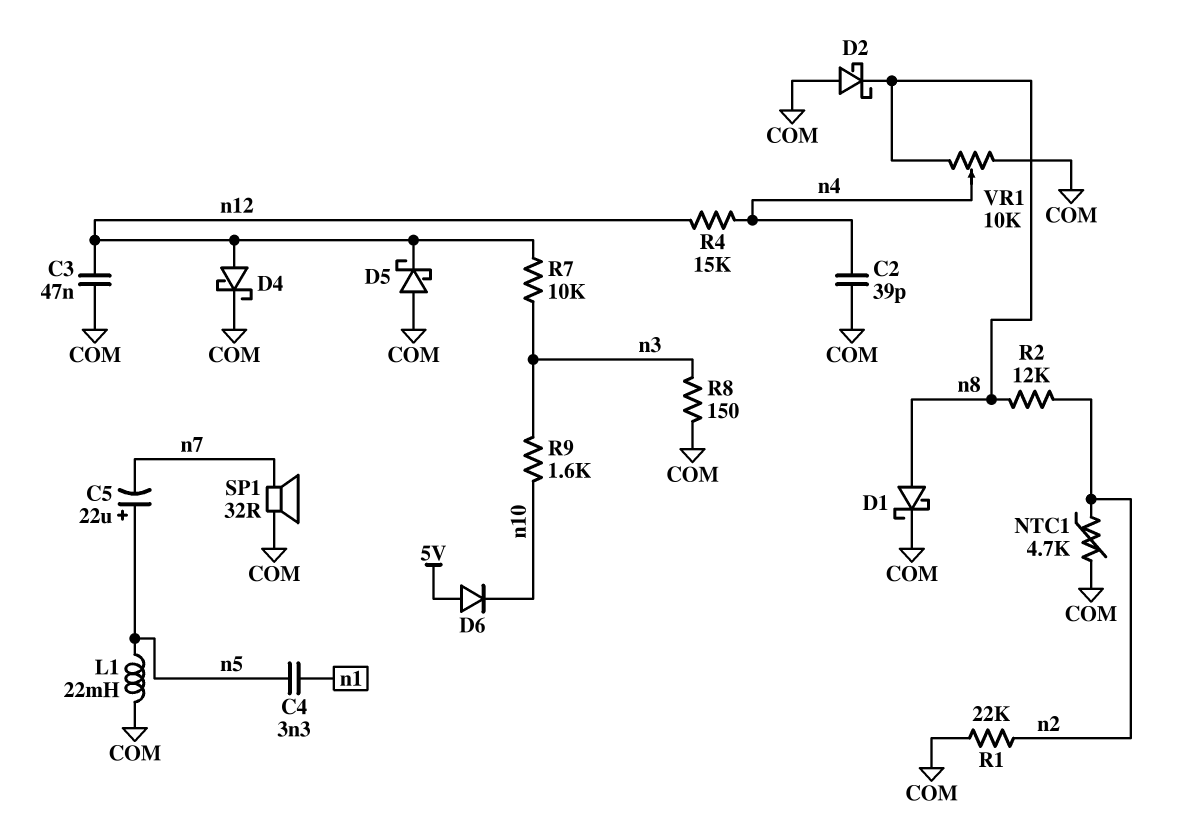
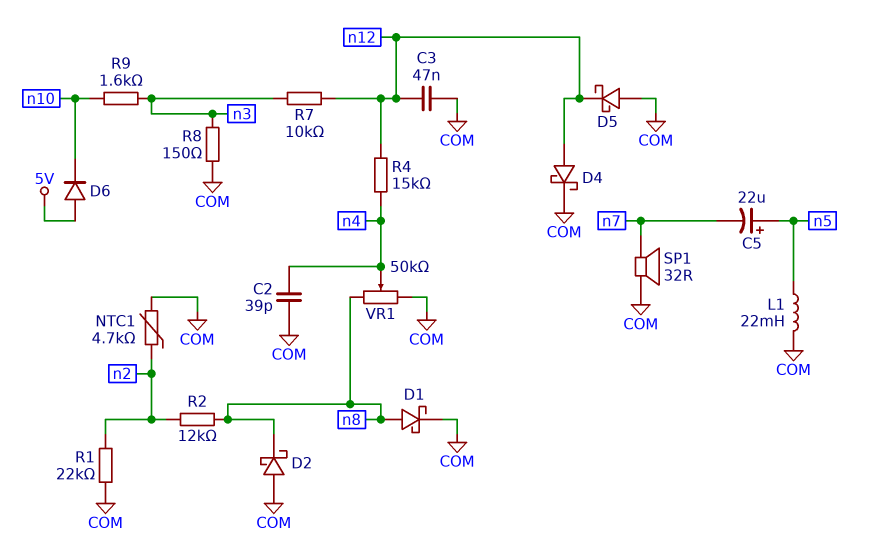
C4: 3.3nF (n1, n5) -> none
VR1: 10k (COM, n8, wiper n4) -> 50k (COM, n8, wiper n4)

